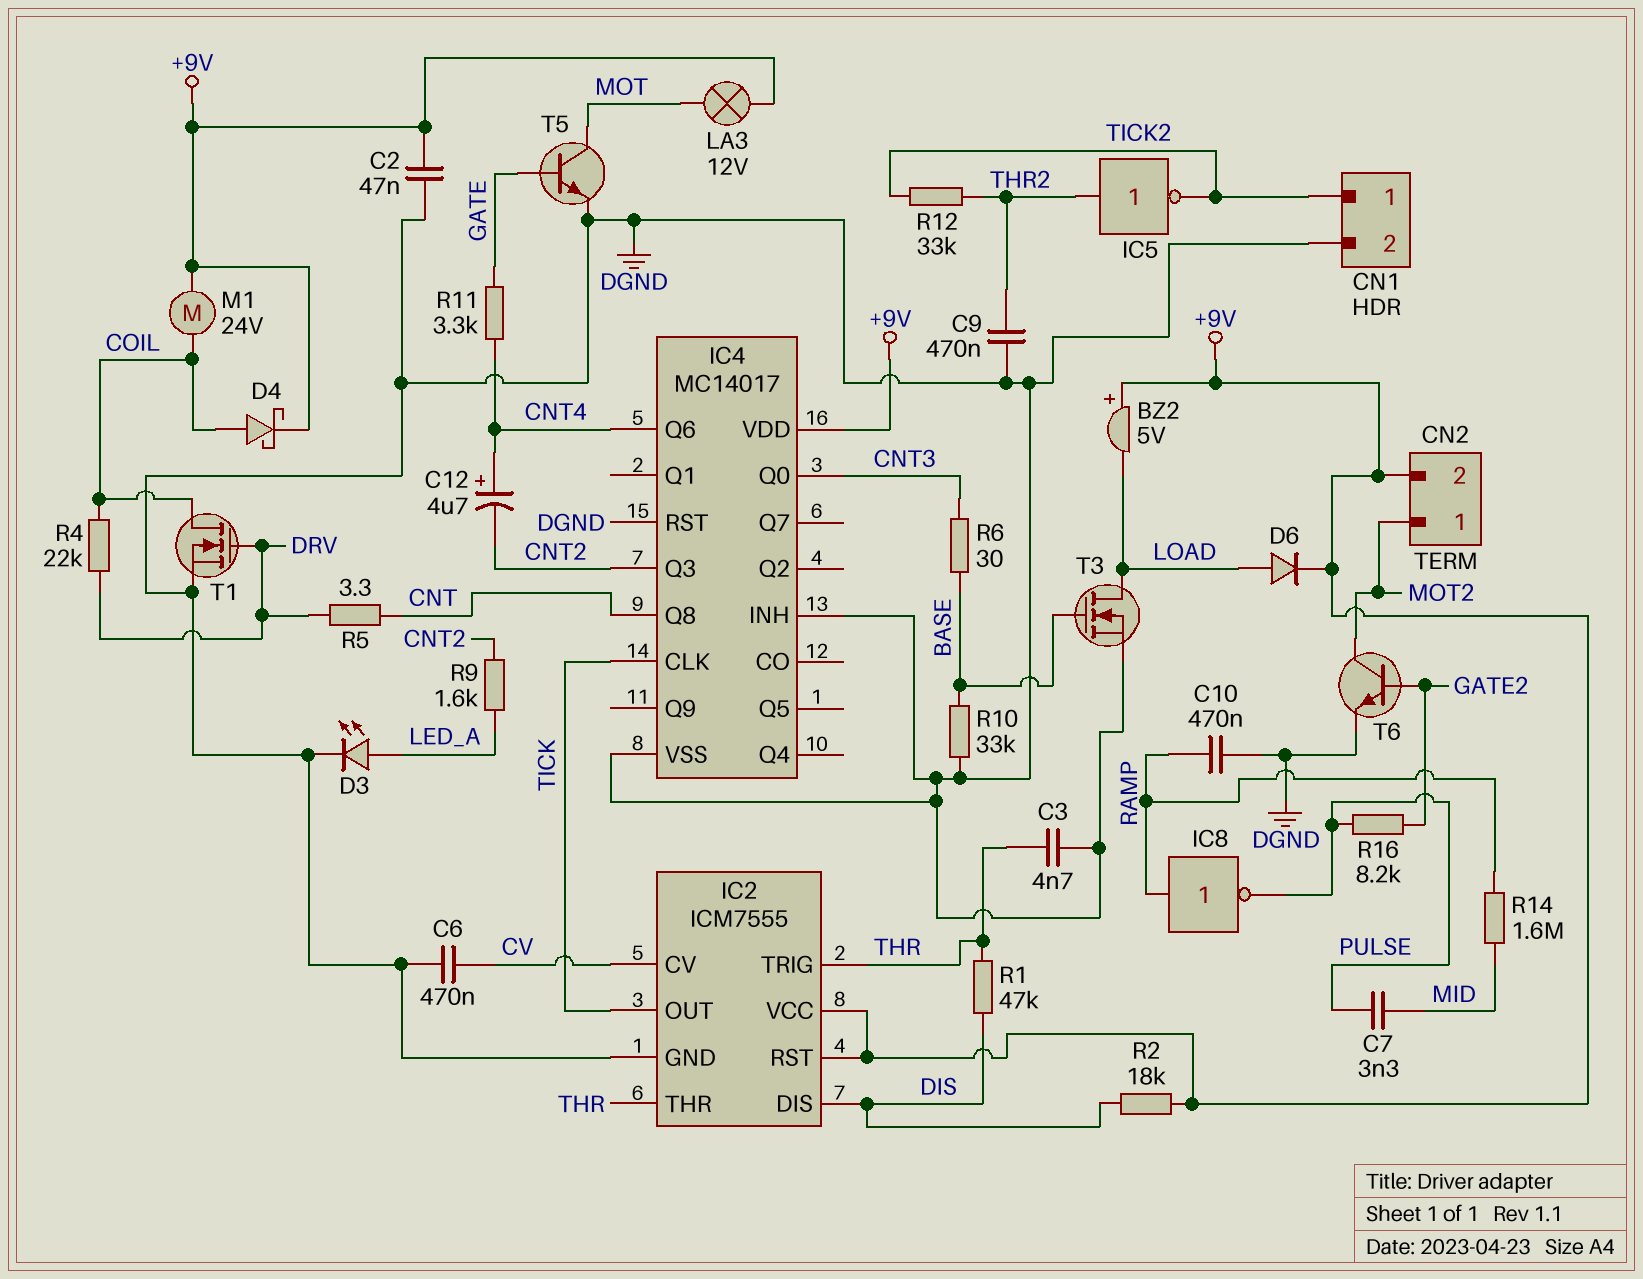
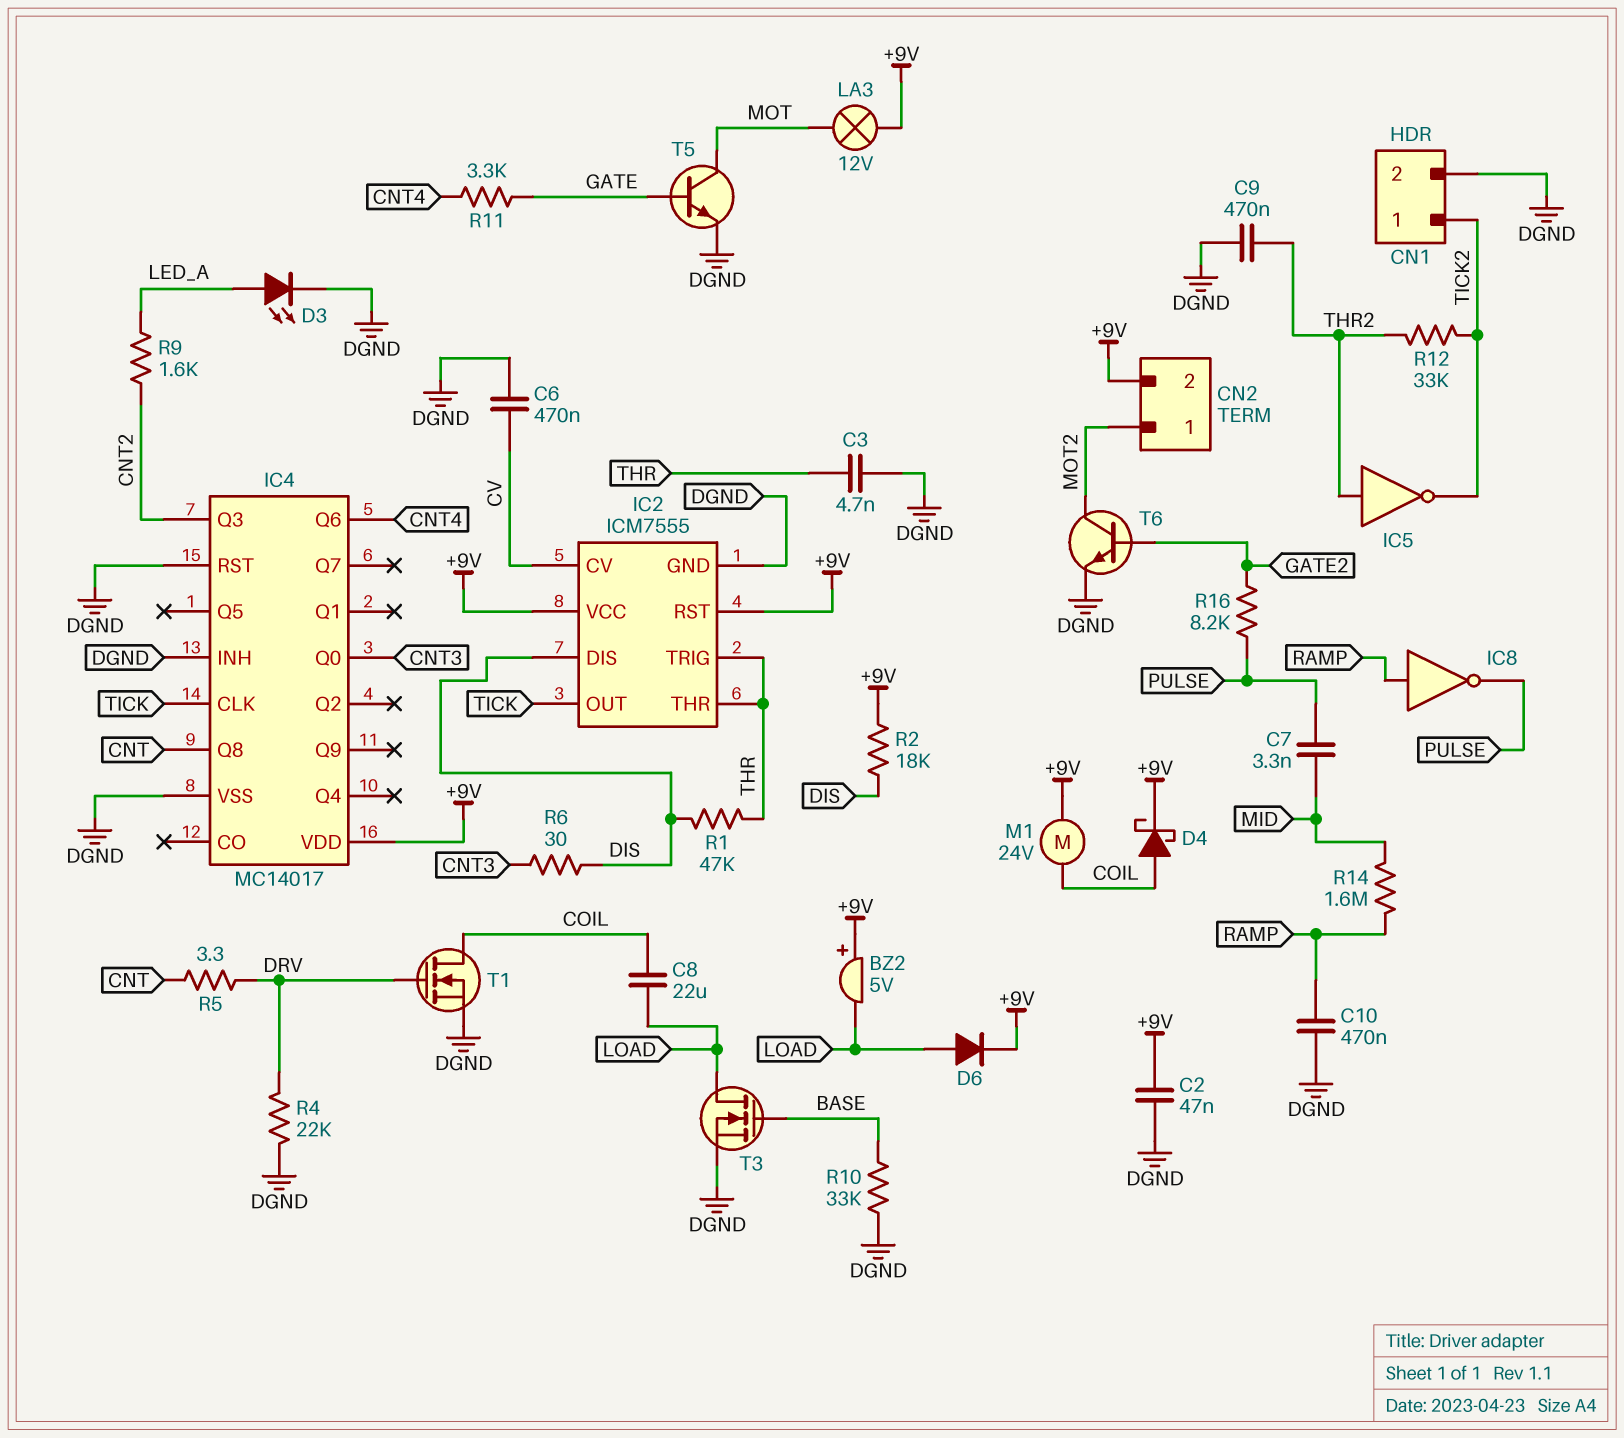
C8: none -> 22uF (COIL, LOAD)
C12: 4.7uF (plus CNT4, minus CNT2) -> none
R4: 22k (COIL, DRV) -> 22k (DGND, DRV)
R6: 30 (BASE, CNT3) -> 30 (CNT3, DIS)

